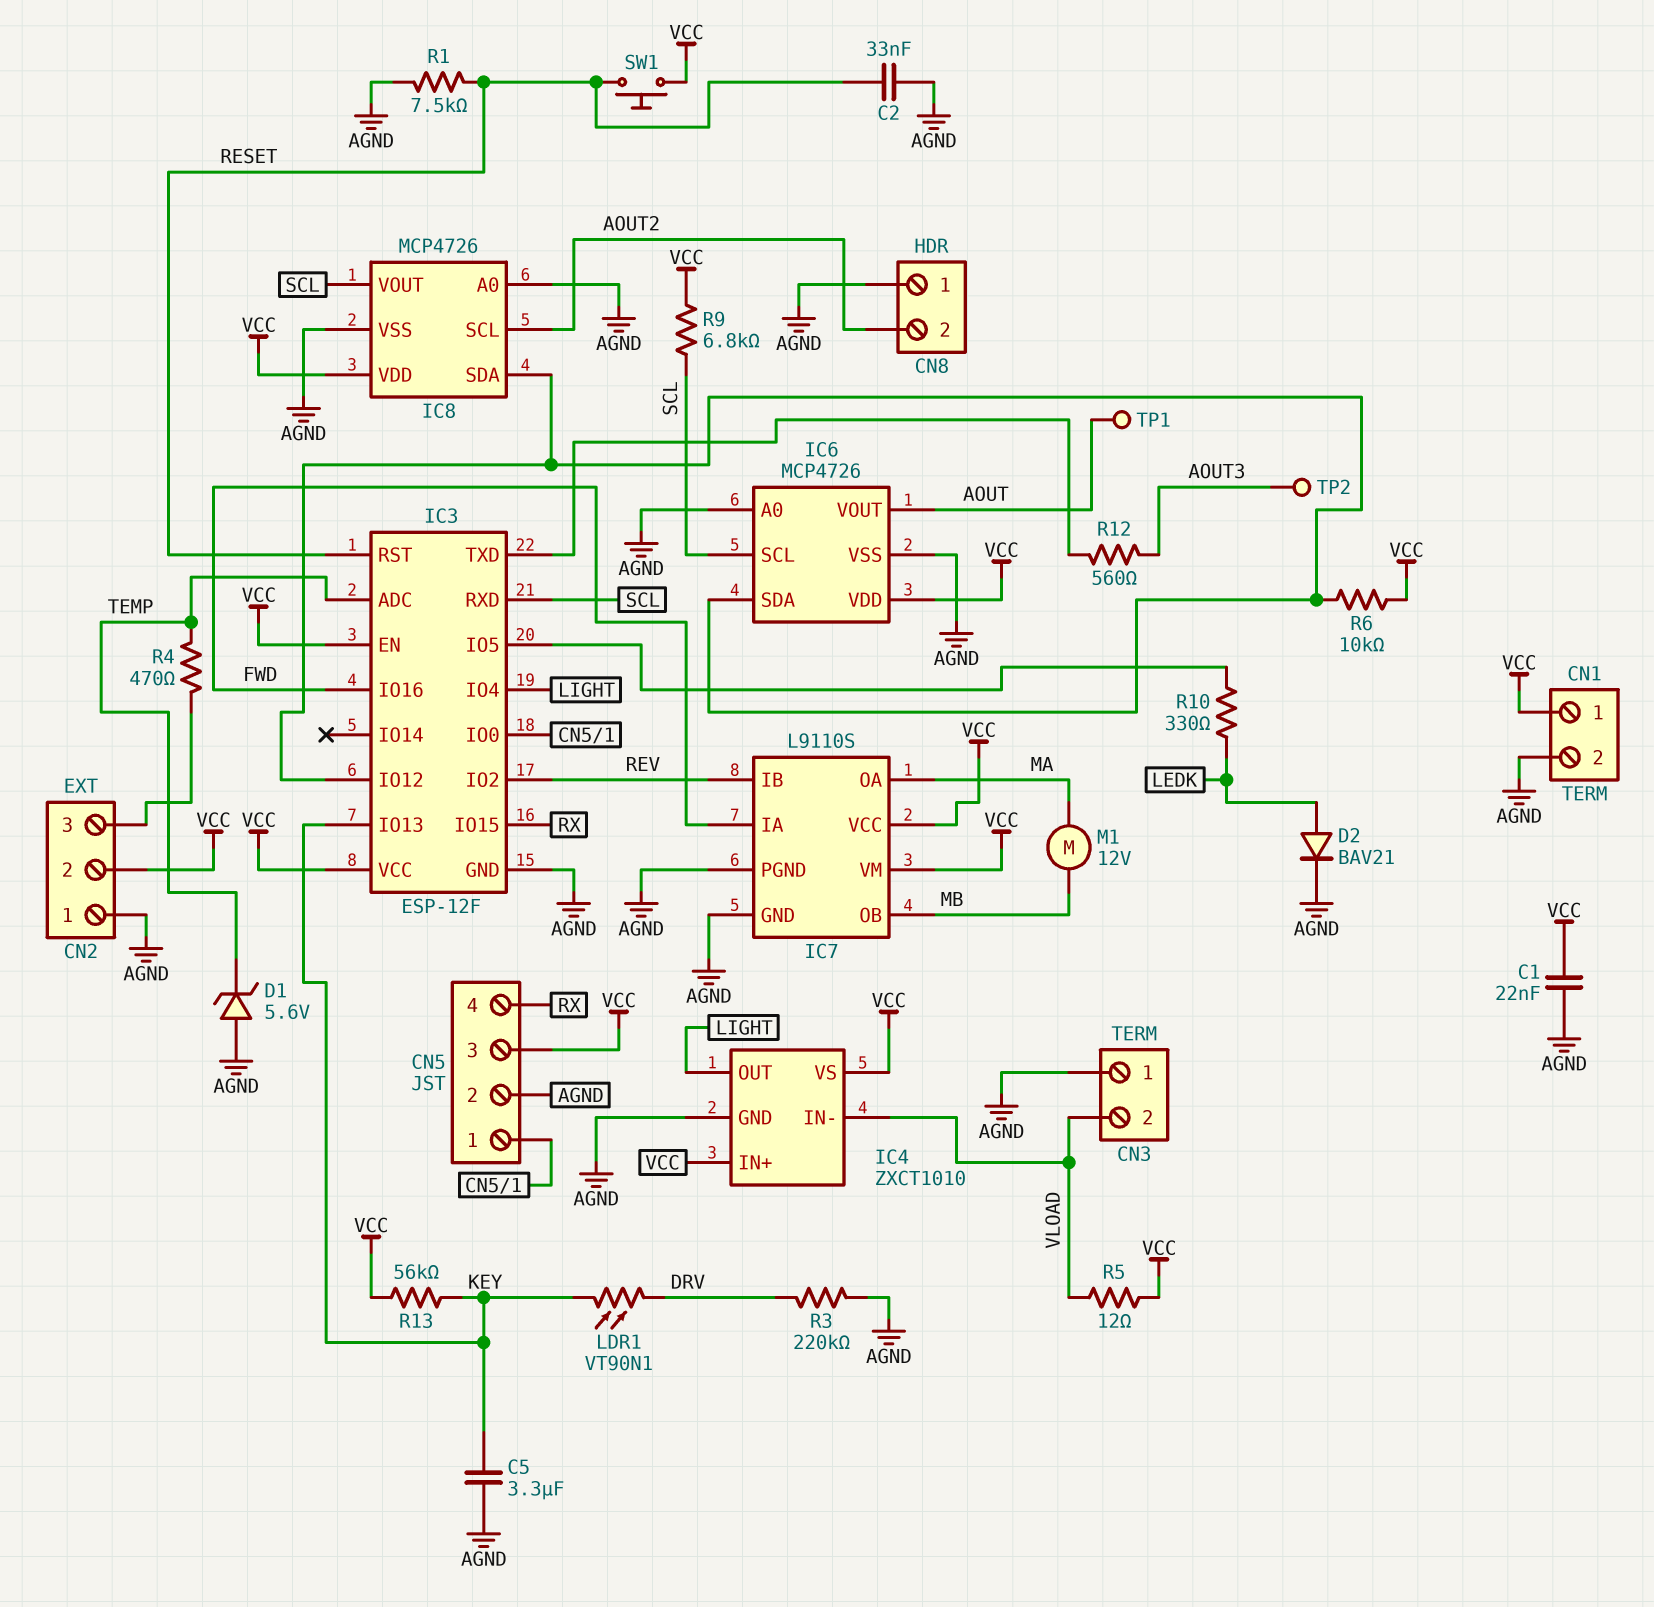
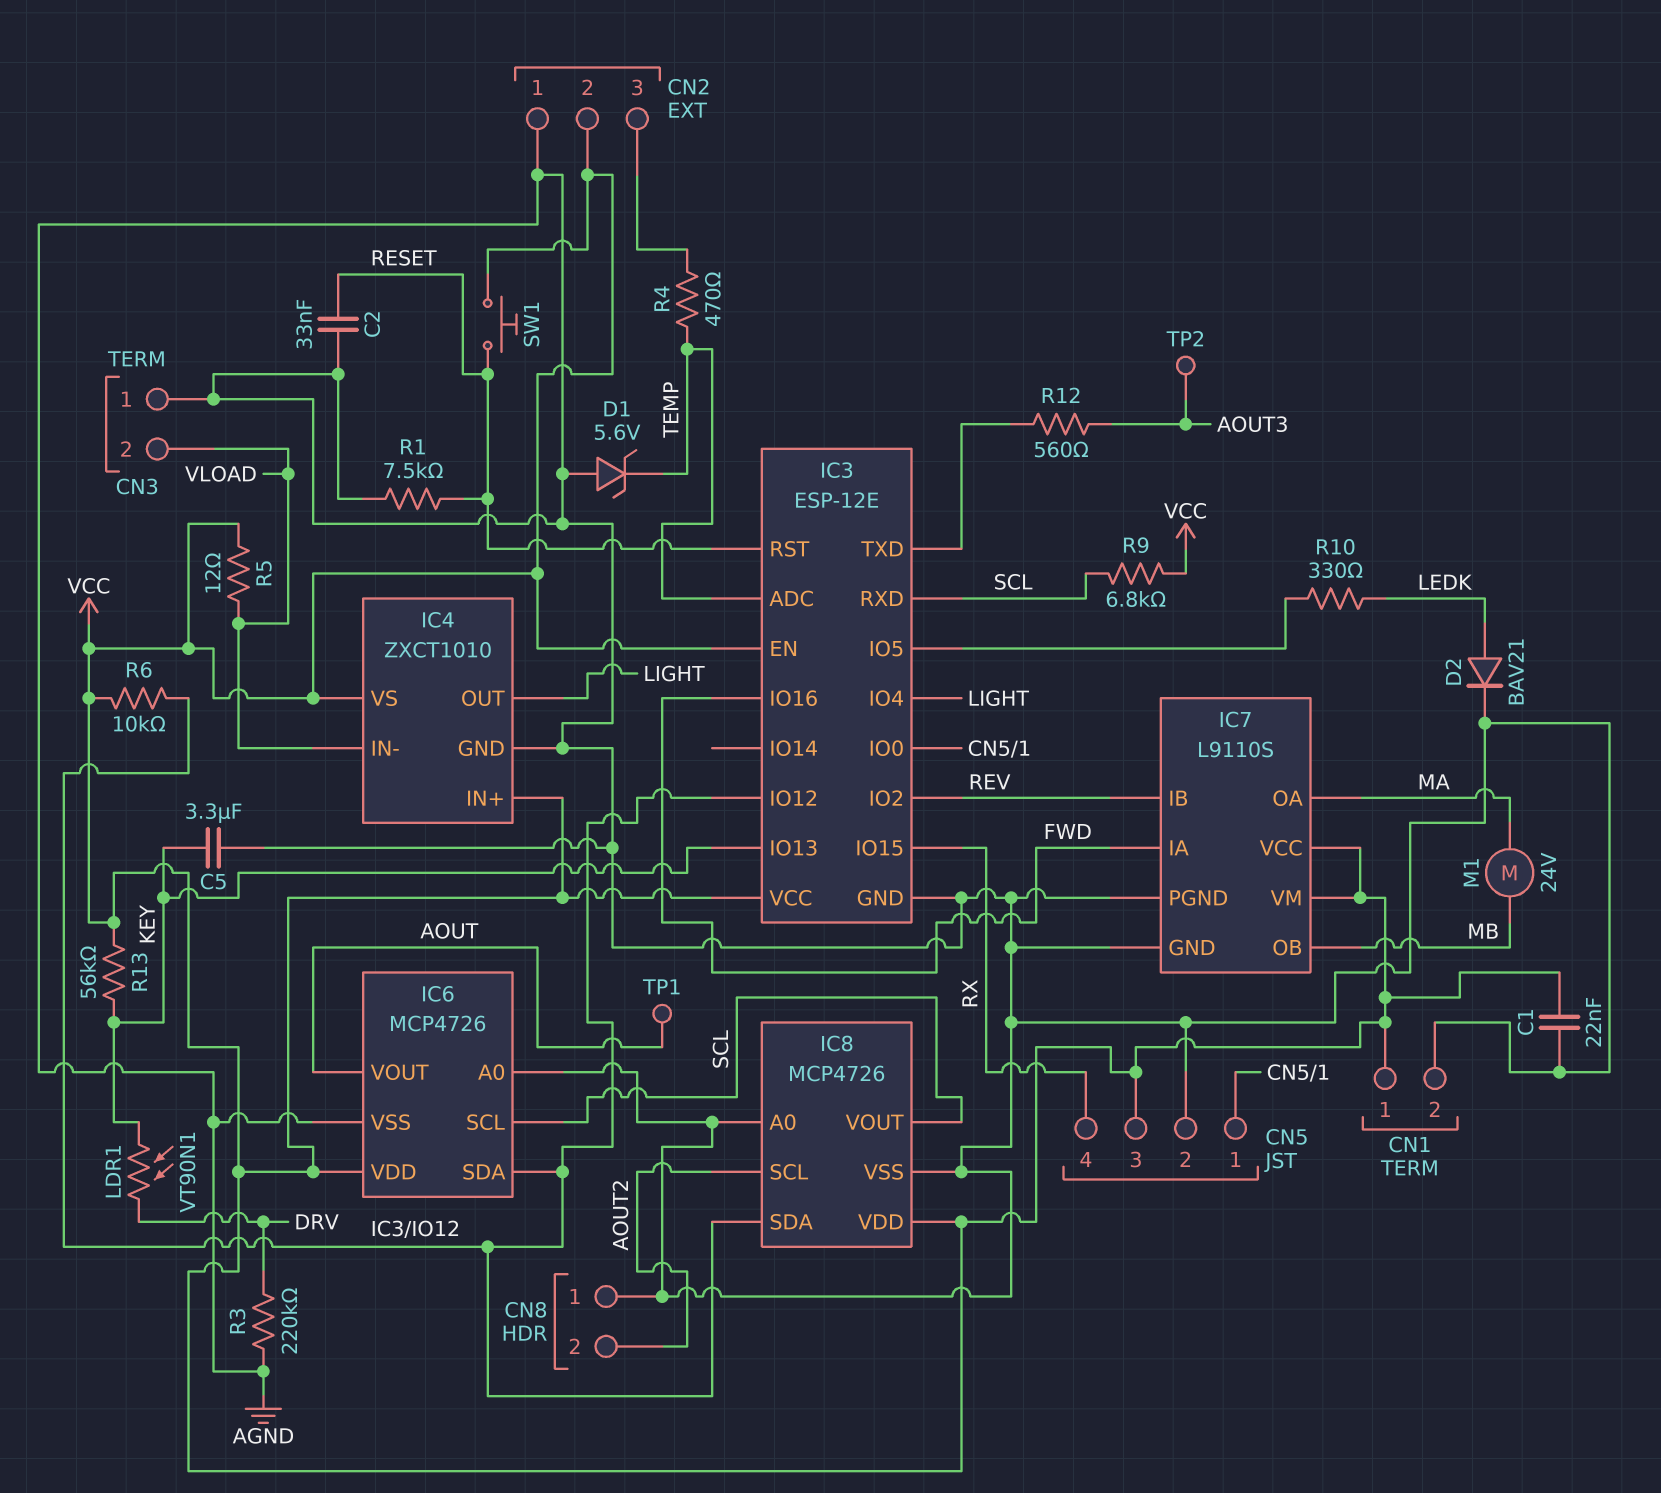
IC3: ESP-12F -> ESP-12E
M1: motor 12V (MA, MB) -> motor 24V (MA, MB)

